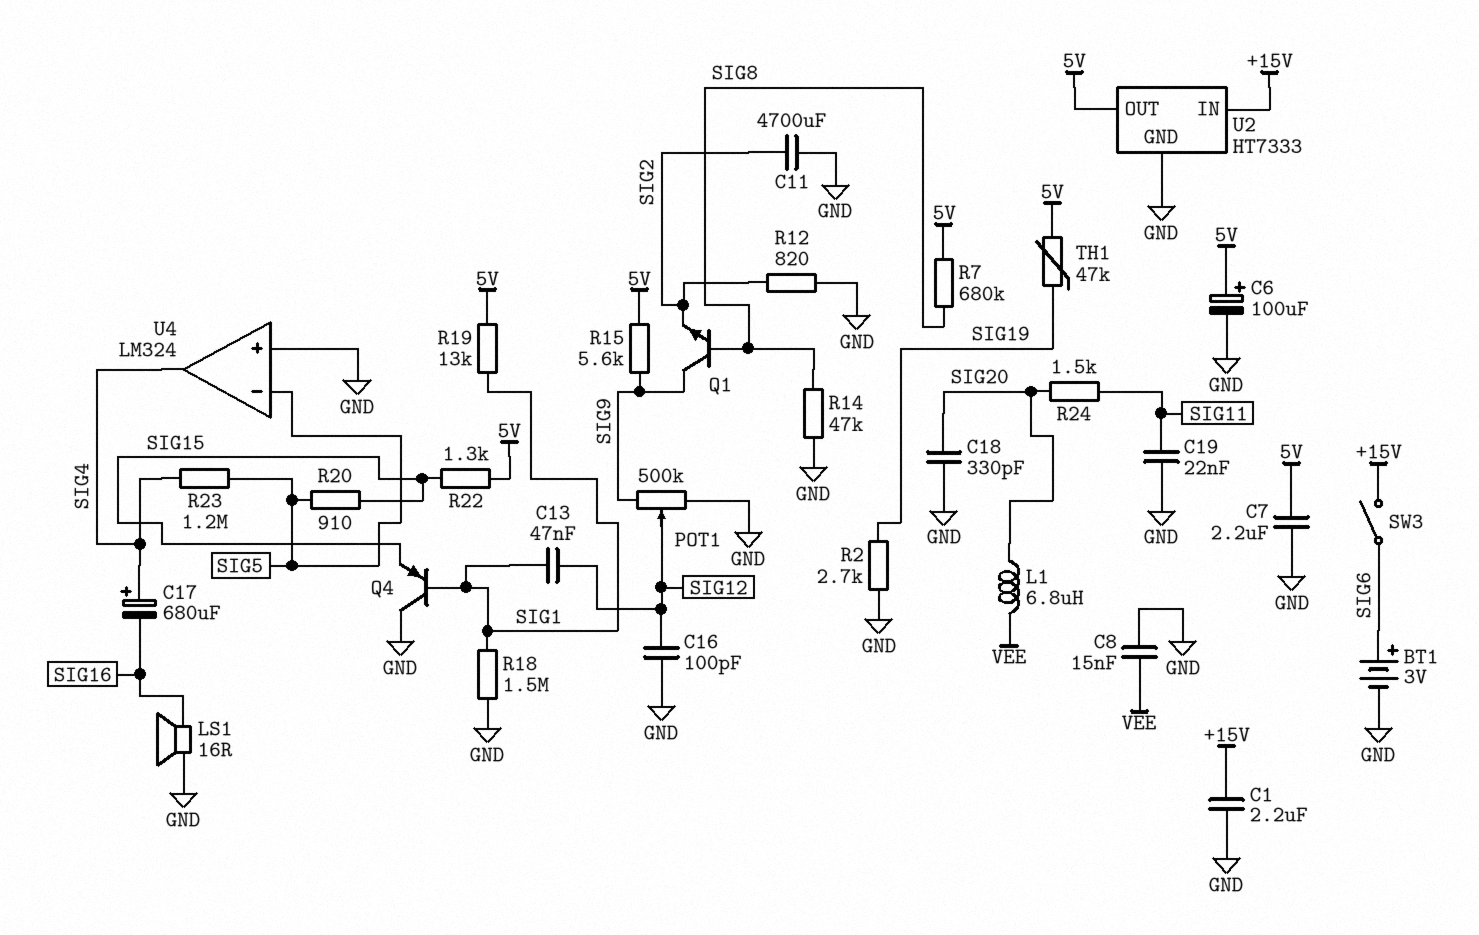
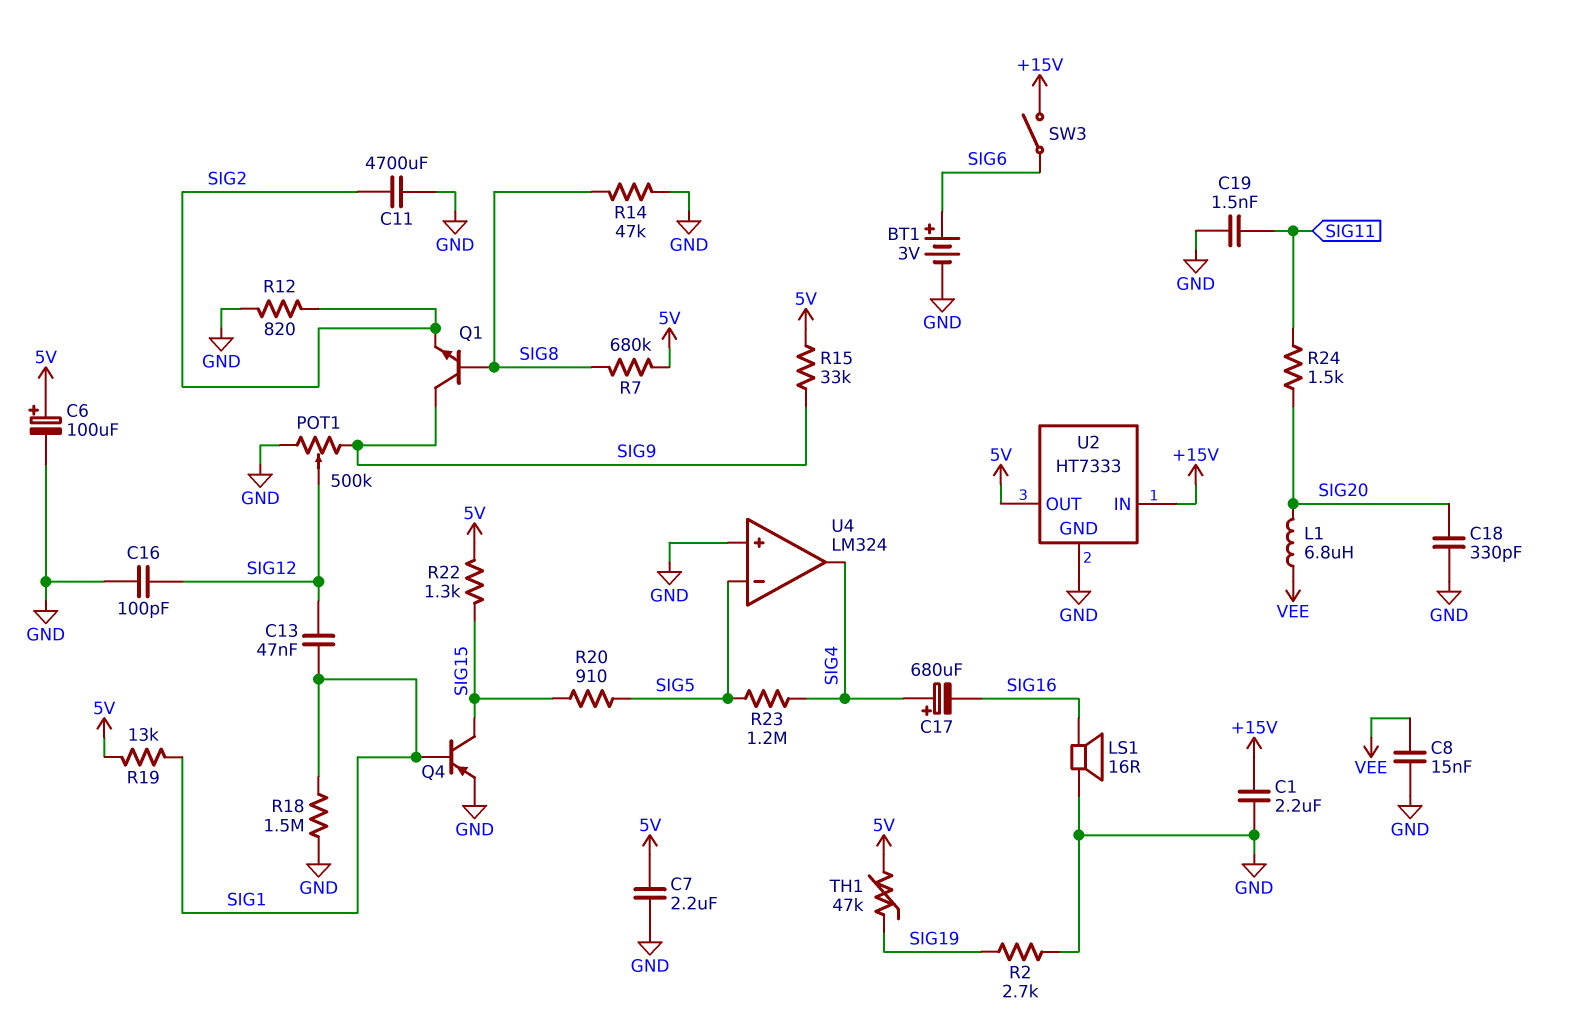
C19: 22nF (GND, SIG11) -> 1.5nF (GND, SIG11)
Q4: PNP (B SIG1, C GND, E SIG15) -> PNP (B SIG1, C SIG15, E GND)
R15: 5.6k (5V, SIG9) -> 33k (5V, SIG9)

